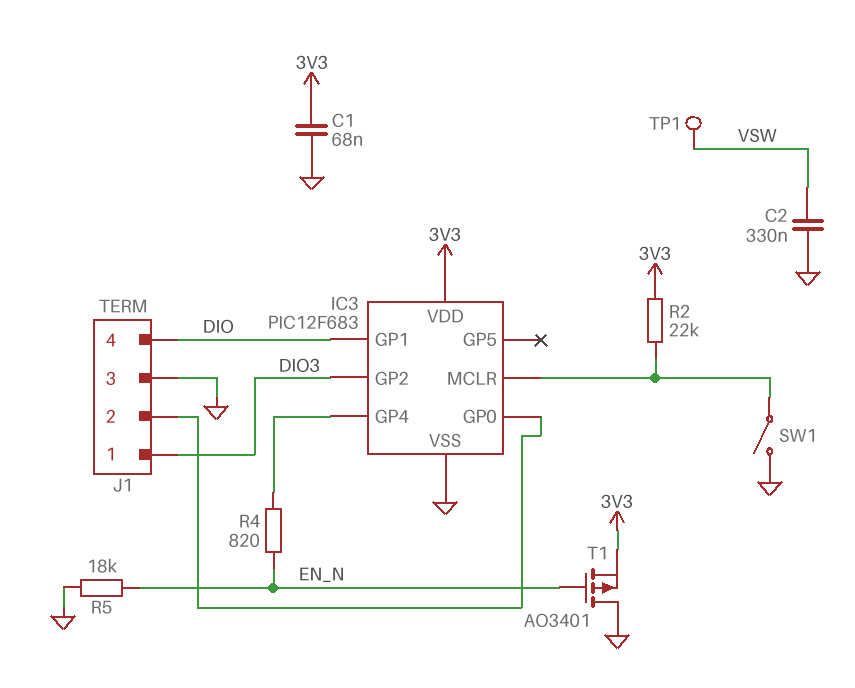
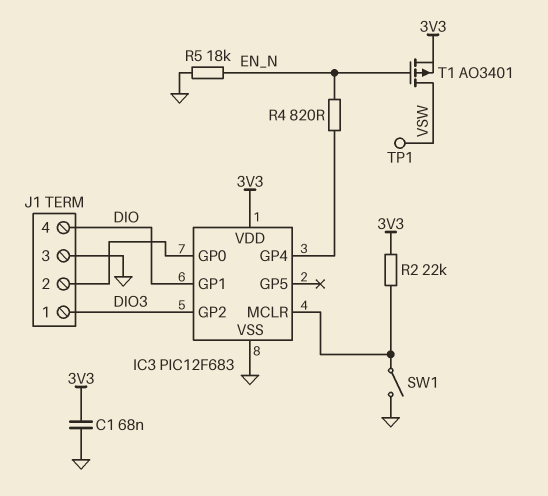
C2: 330nF (GND, VSW) -> none
T1: PMOS AO3401 (G EN_N, D GND, S 3V3) -> PMOS AO3401 (G EN_N, D VSW, S 3V3)

